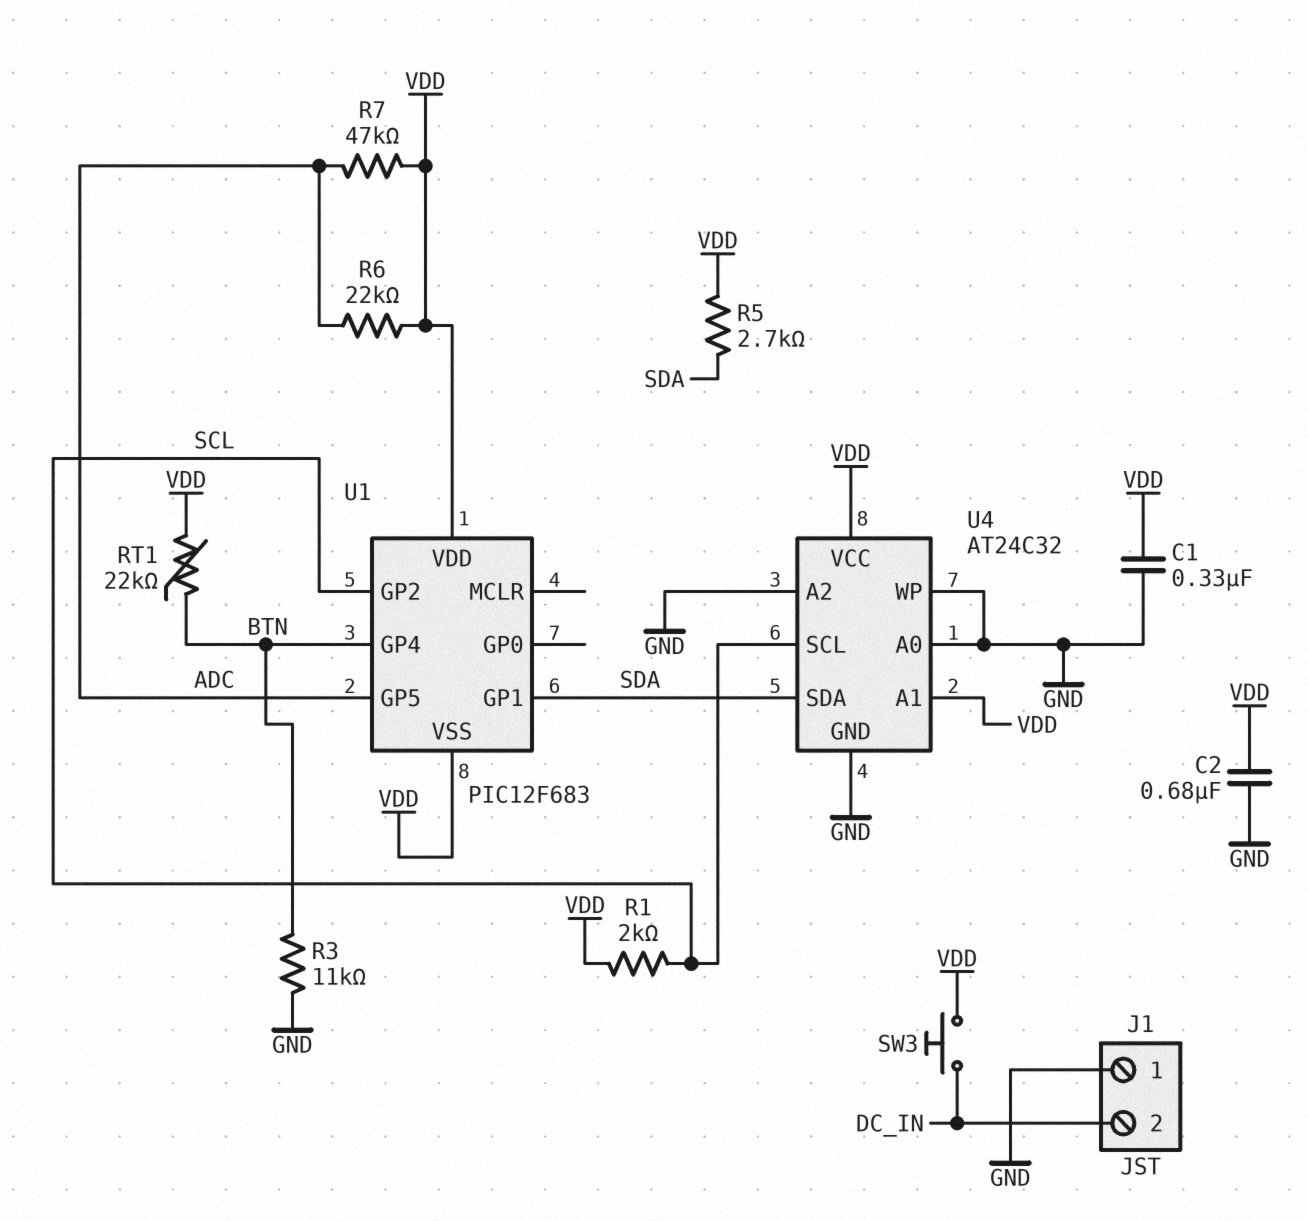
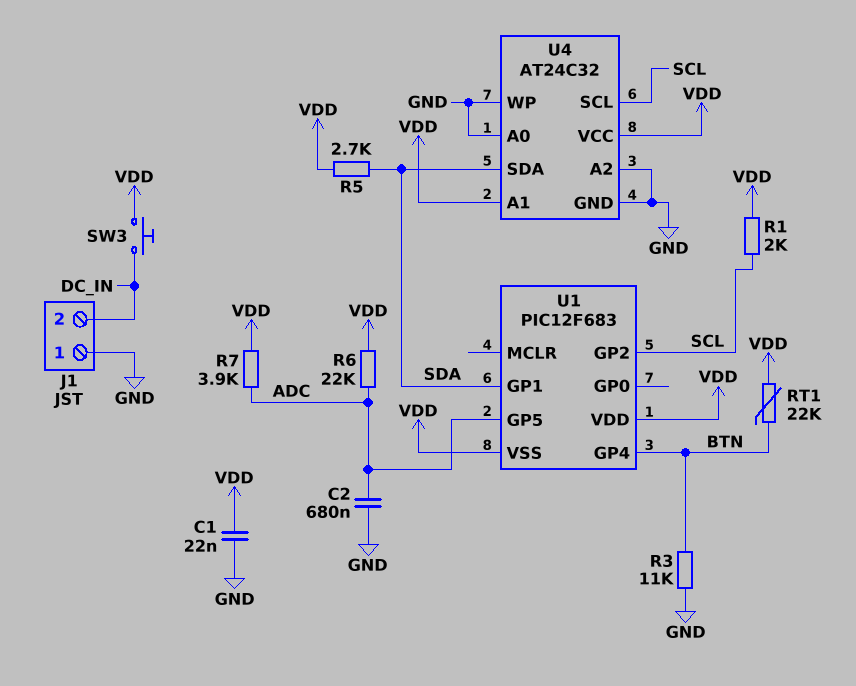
C1: 330nF (GND, VDD) -> 22nF (GND, VDD)
C2: 680nF (GND, VDD) -> 680nF (ADC, GND)
R7: 47k (ADC, VDD) -> 3.9k (ADC, VDD)

